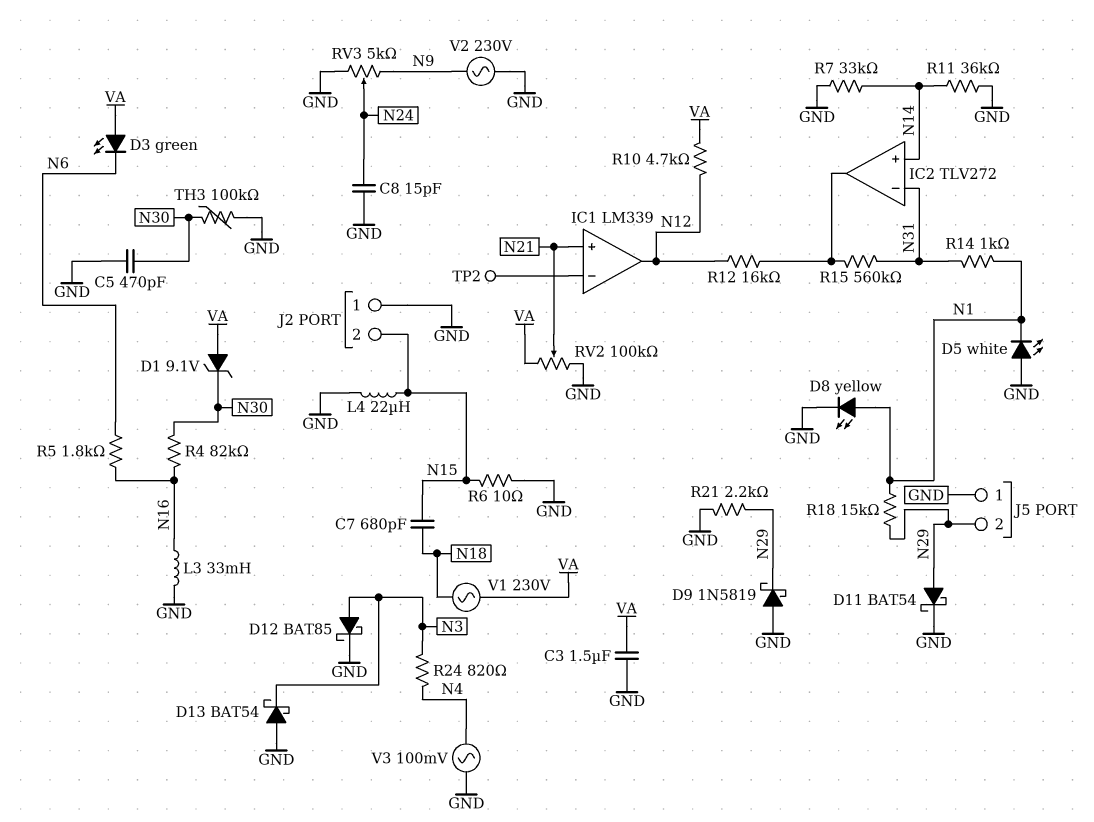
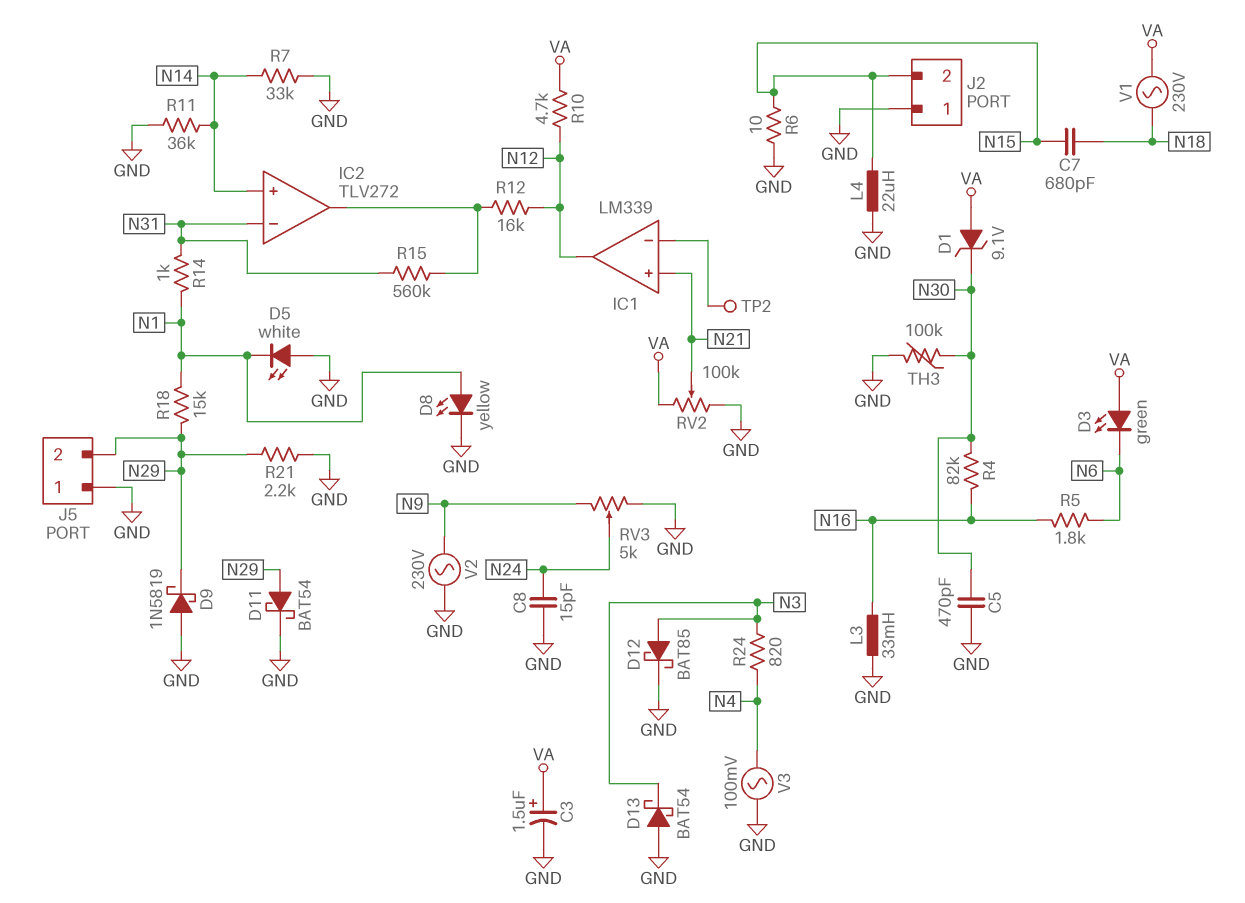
C3: 1.5uF (GND, VA) -> 1.5uF (plus VA, minus GND)

